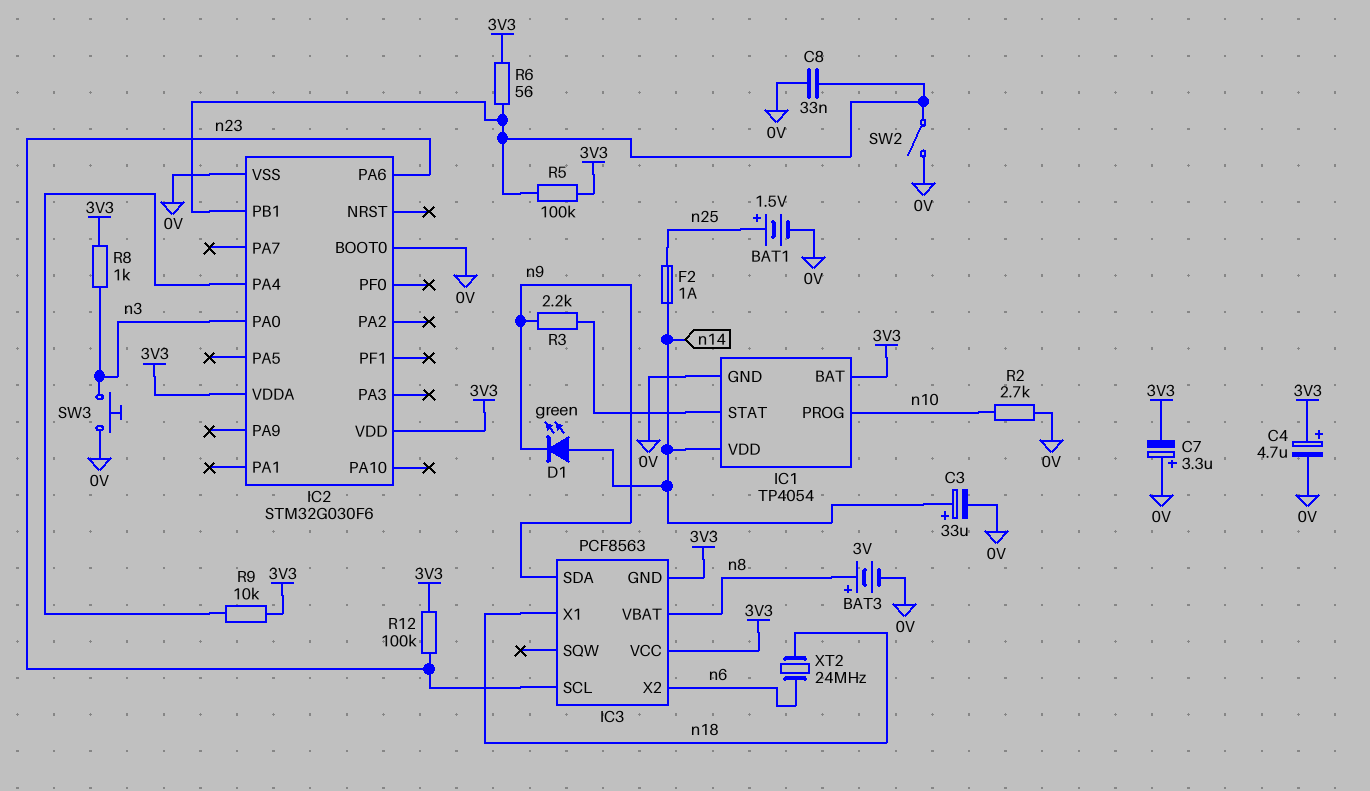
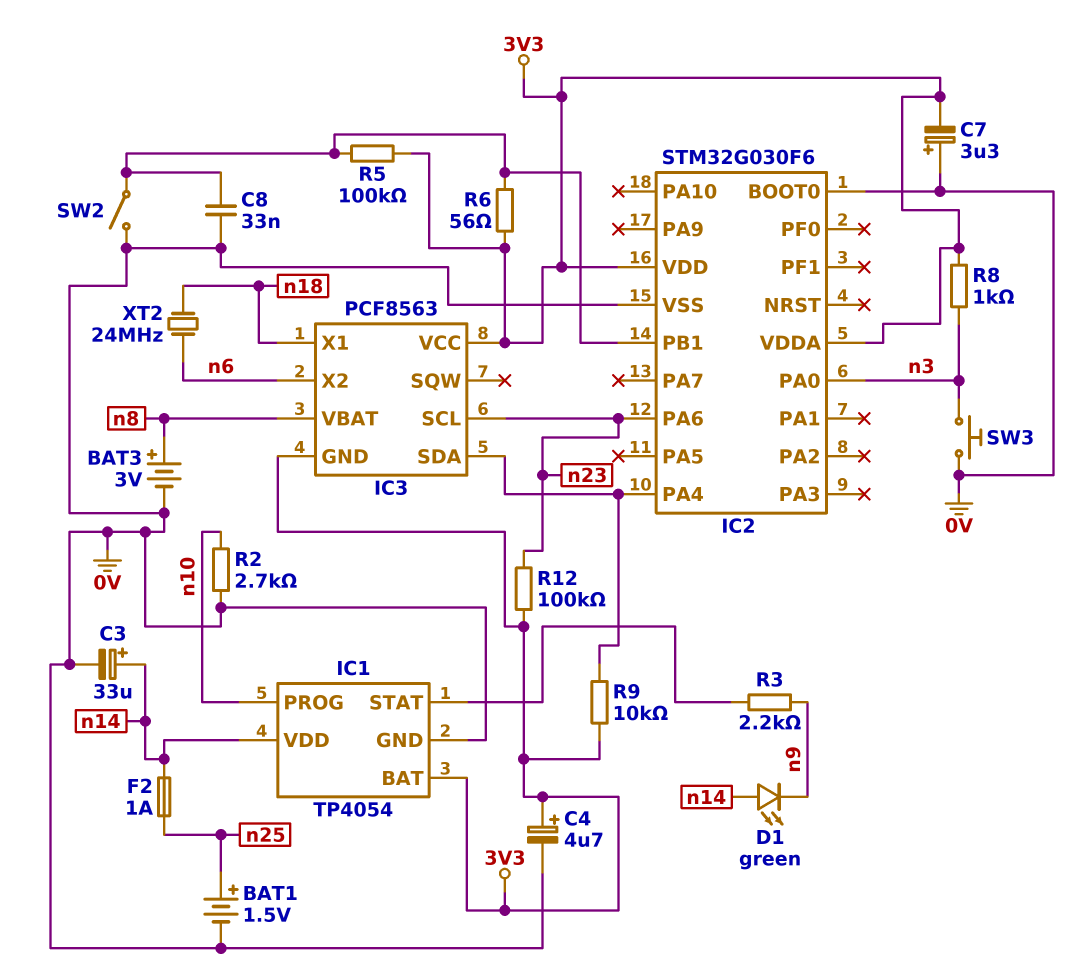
IC3 pin SDA: n9 -> IC2/PA4

